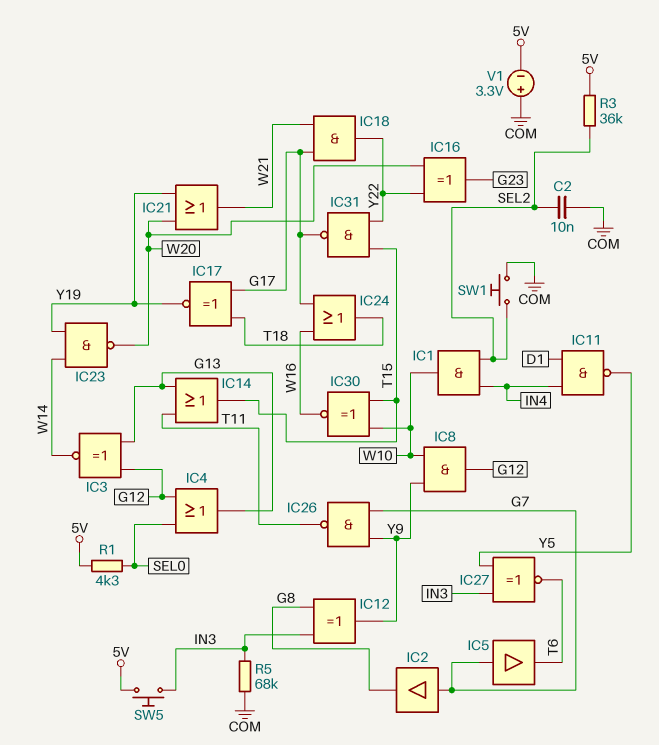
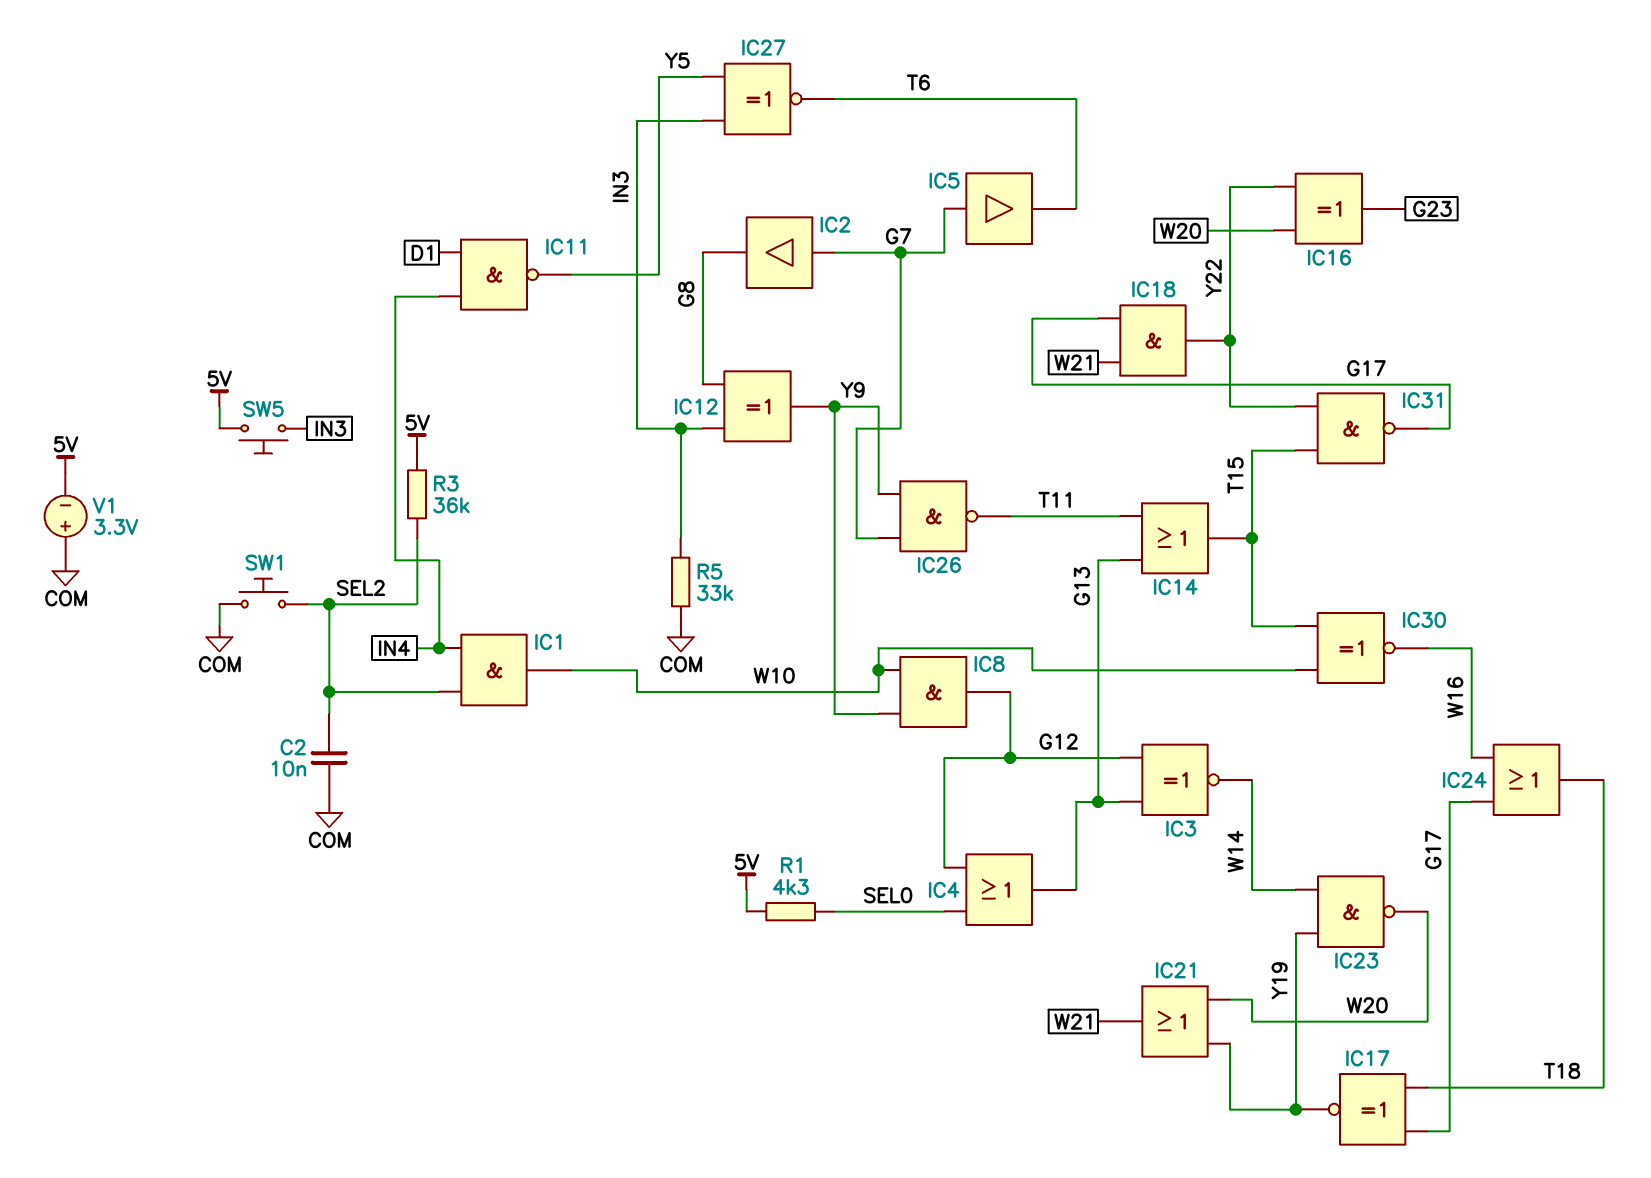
R5: 68k (COM, IN3) -> 33k (COM, IN3)

